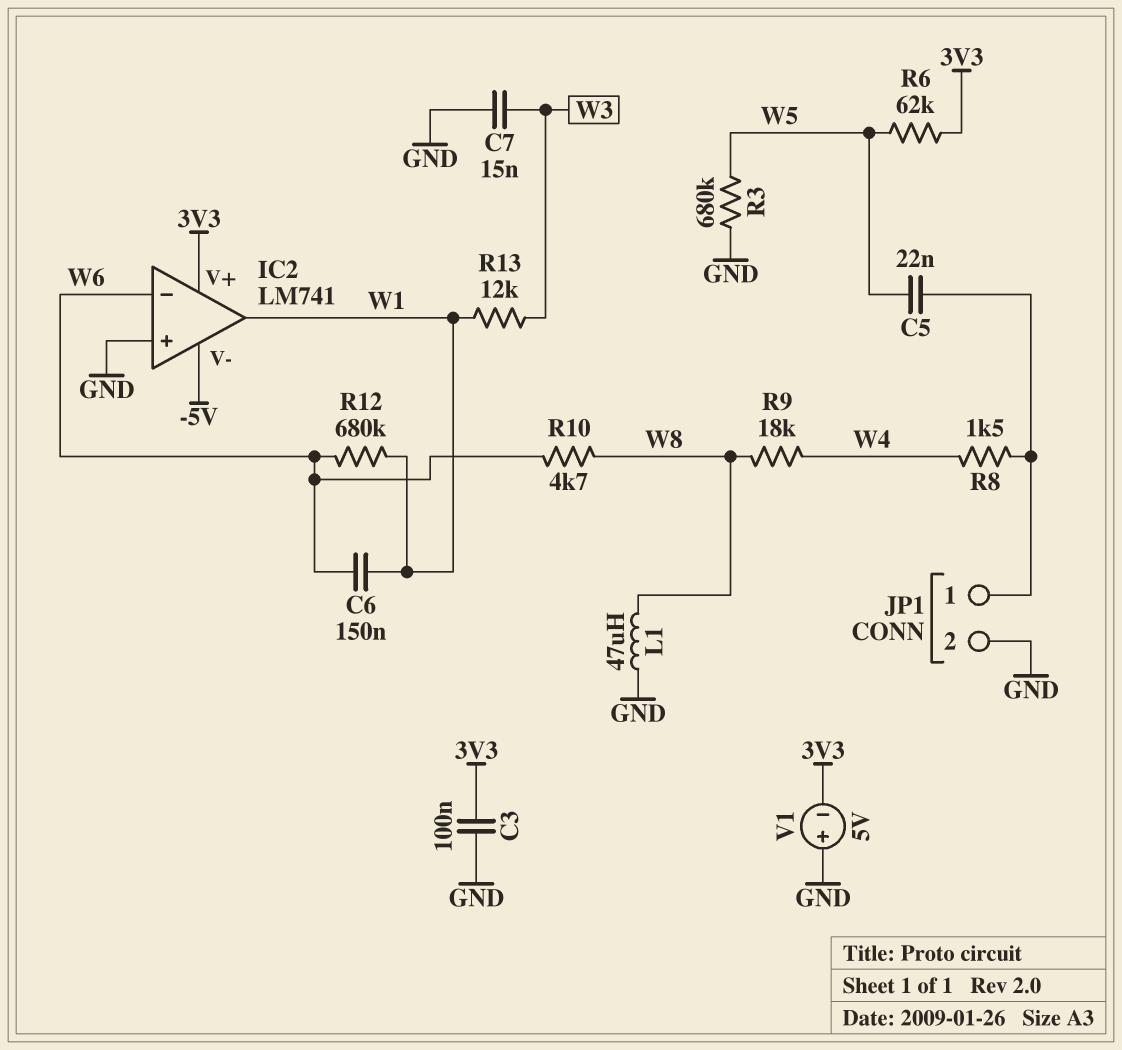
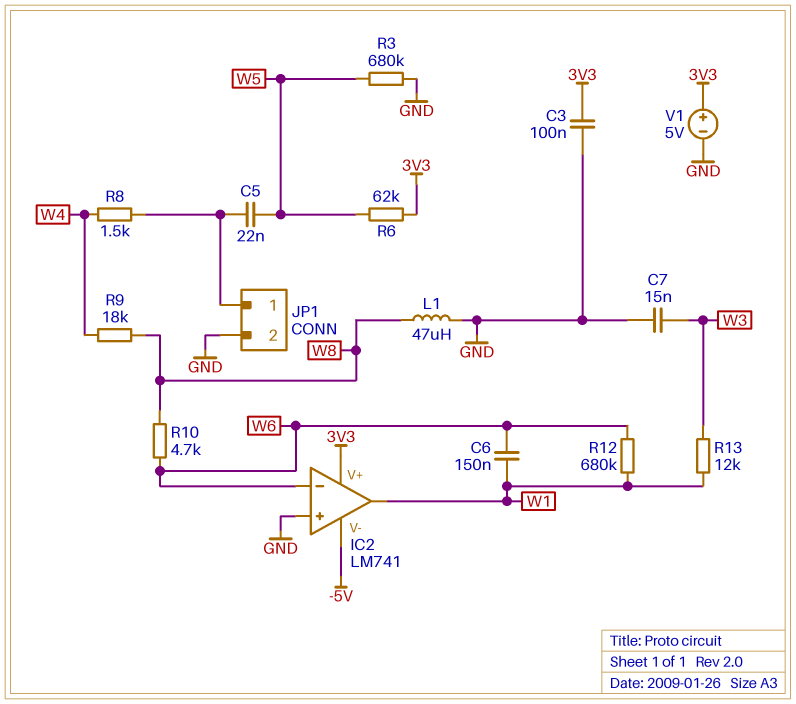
V1: 5V (plus GND, minus 3V3) -> 5V (plus 3V3, minus GND)

